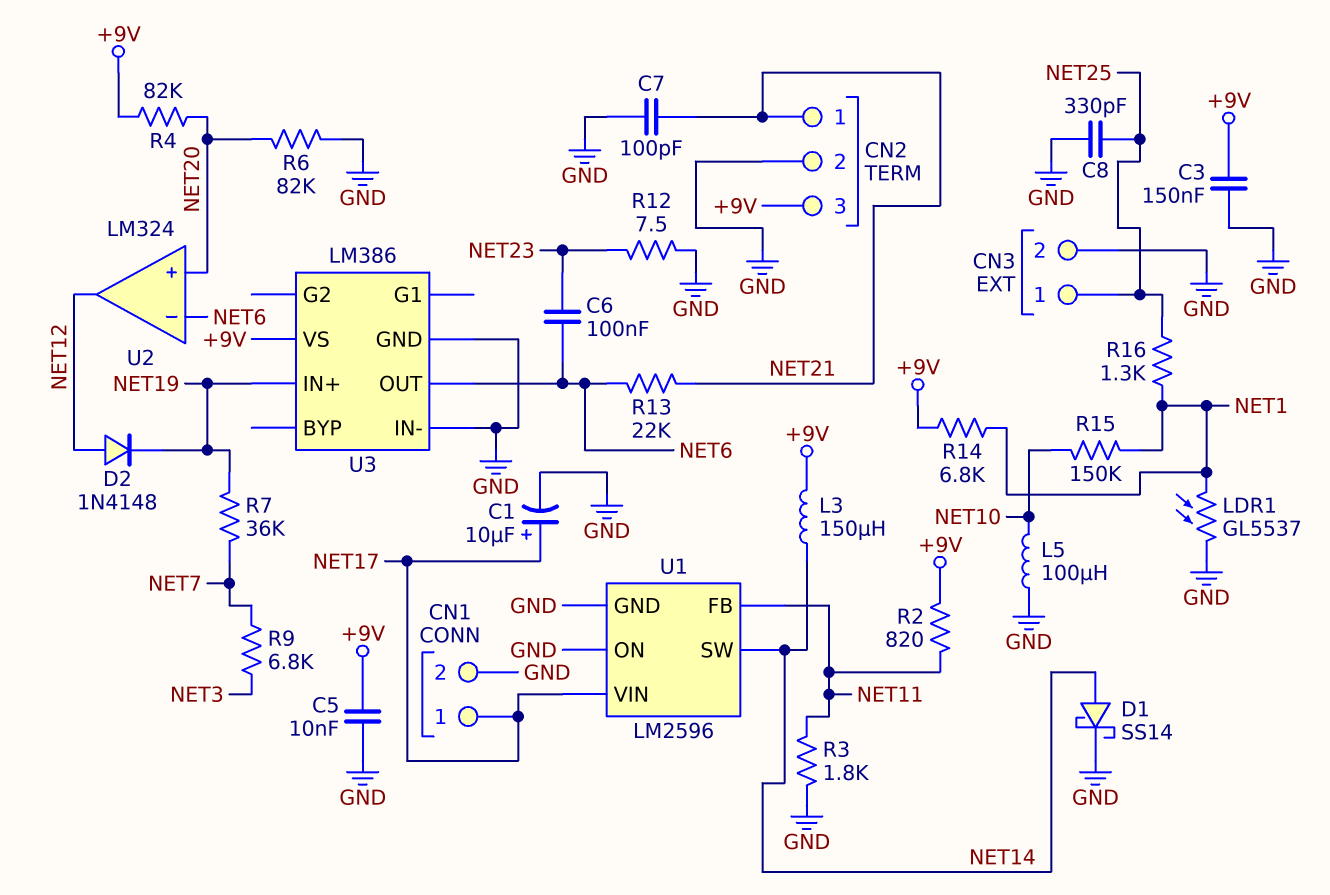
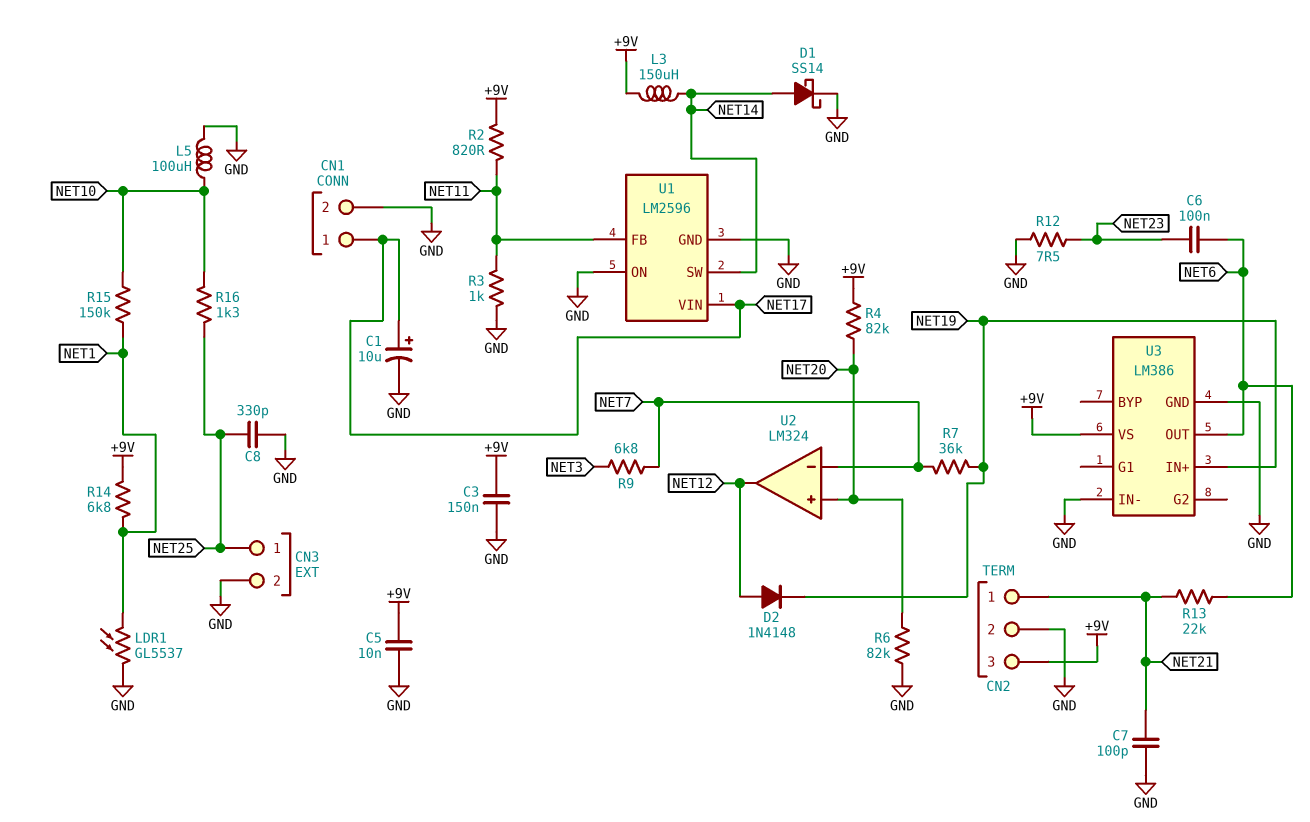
R3: 1.8k (GND, NET11) -> 1k (GND, NET11)
R16: 1.3k (NET1, NET25) -> 1.3k (NET10, NET25)
U2 pin in-: NET6 -> NET7

